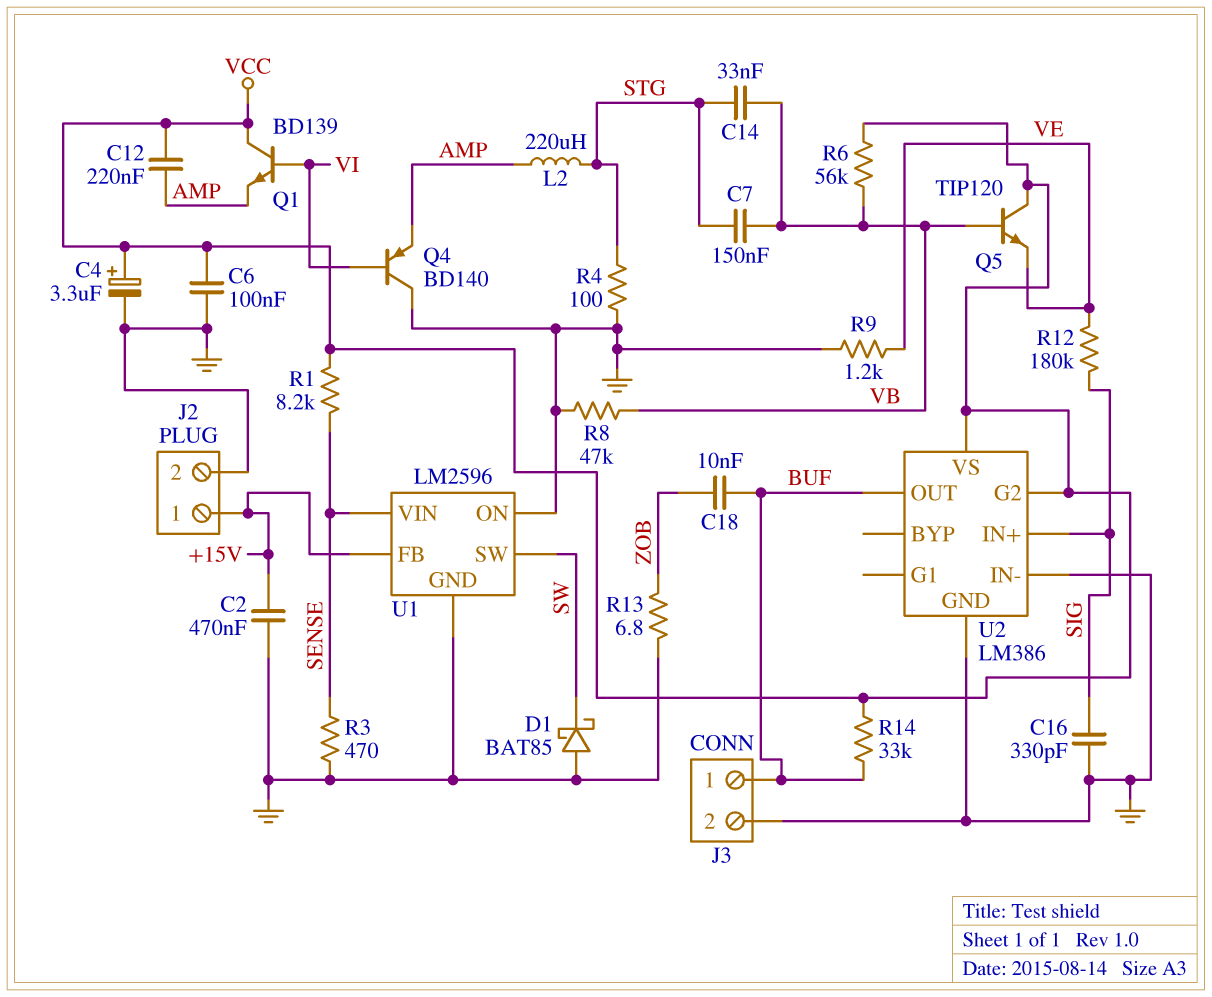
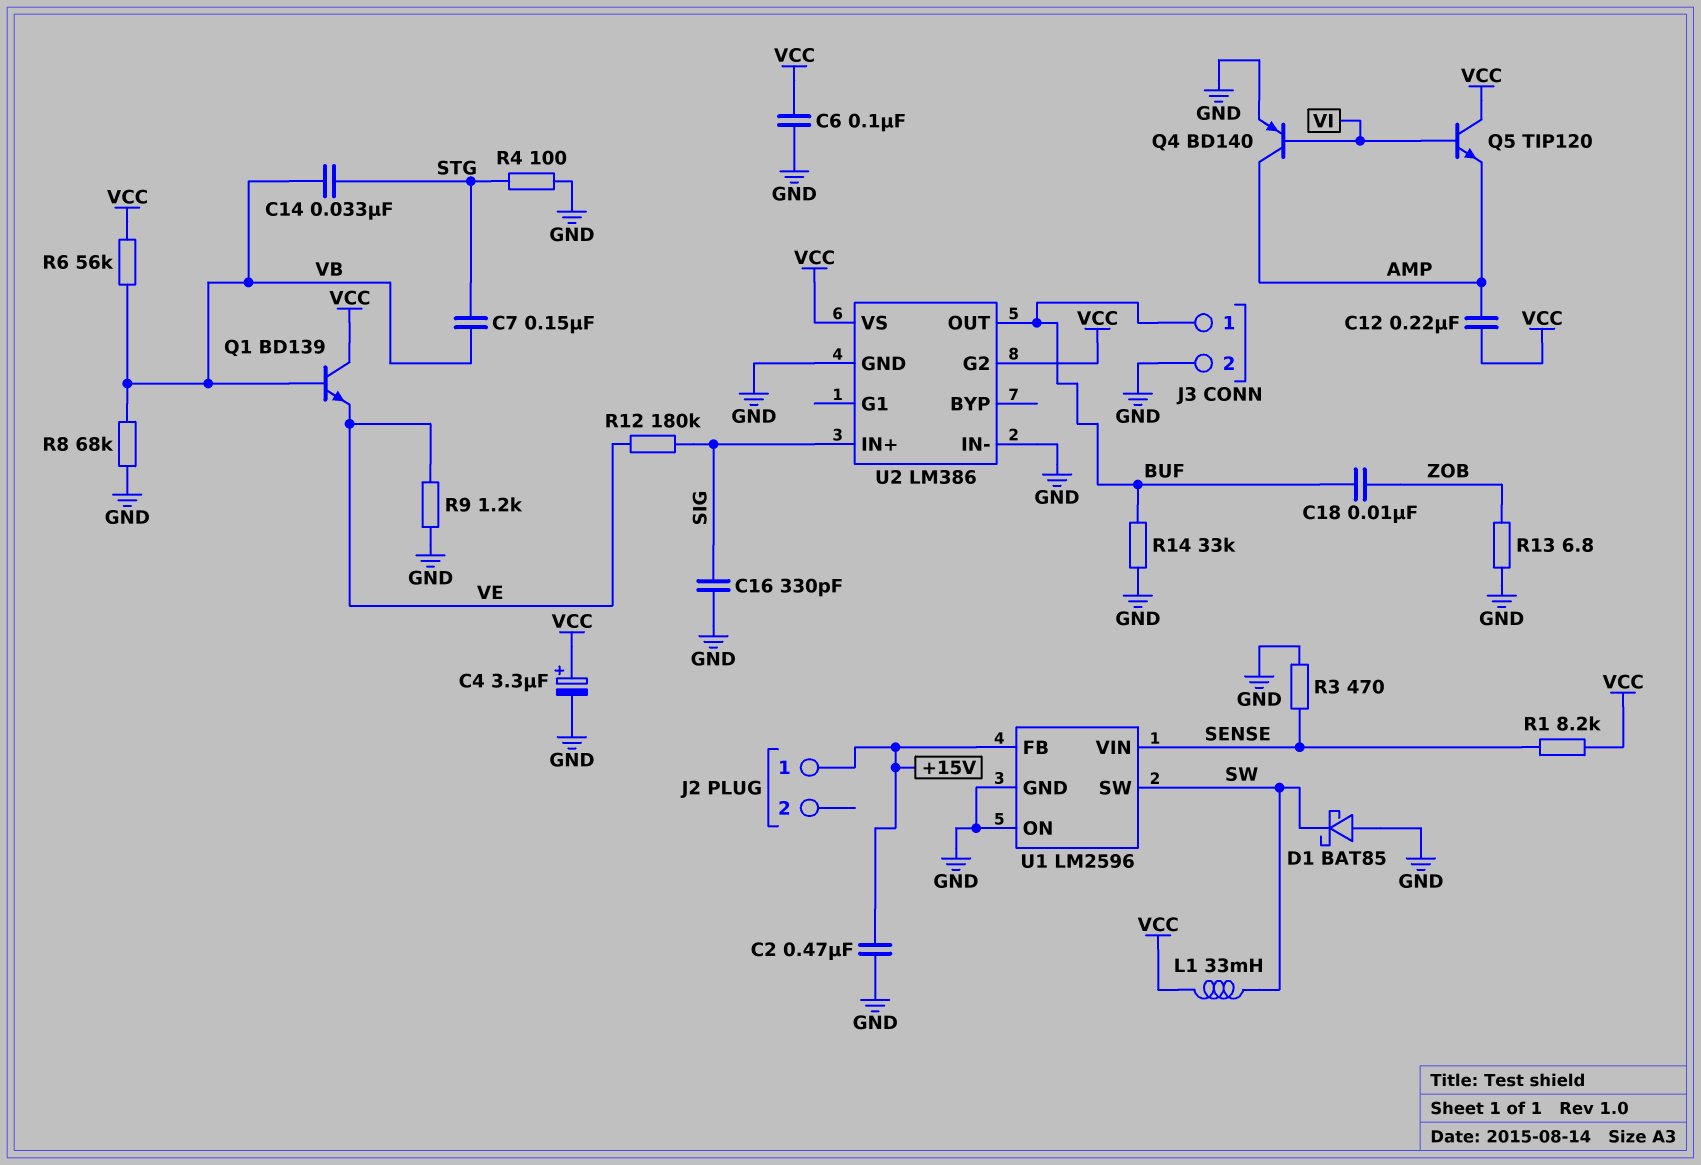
J2 pin 2: GND -> none
L1: none -> 33mH (SW, VCC)
L2: 220uH (AMP, STG) -> none
Q1: NPN BD139 (B VI, C VCC, E AMP) -> NPN BD139 (B VB, C VCC, E VE)
Q4: PNP BD140 (B VI, C GND, E AMP) -> PNP BD140 (B VI, C AMP, E GND)
Q5: NPN TIP120 (B VB, C VCC, E VE) -> NPN TIP120 (B VI, C VCC, E AMP)
R8: 47k (GND, VB) -> 68k (GND, VB)
R14: 33k (BUF, VCC) -> 33k (BUF, GND)

